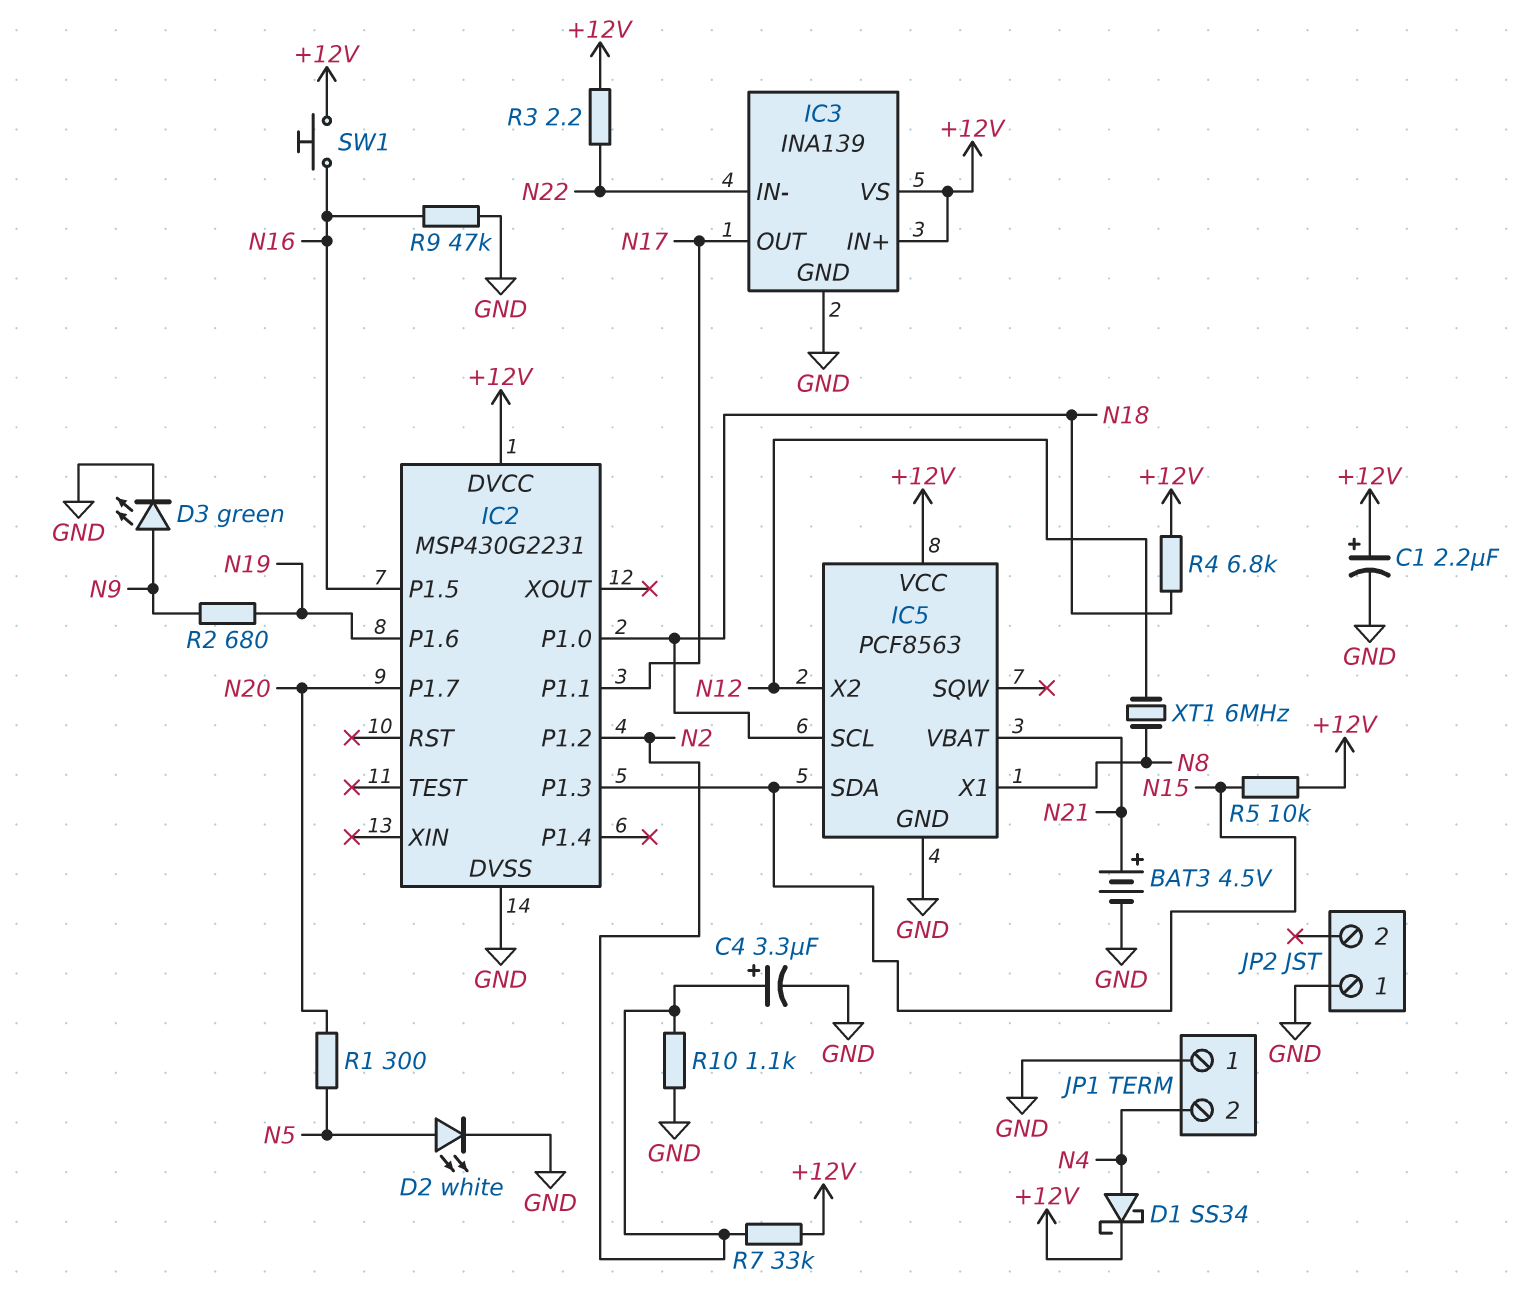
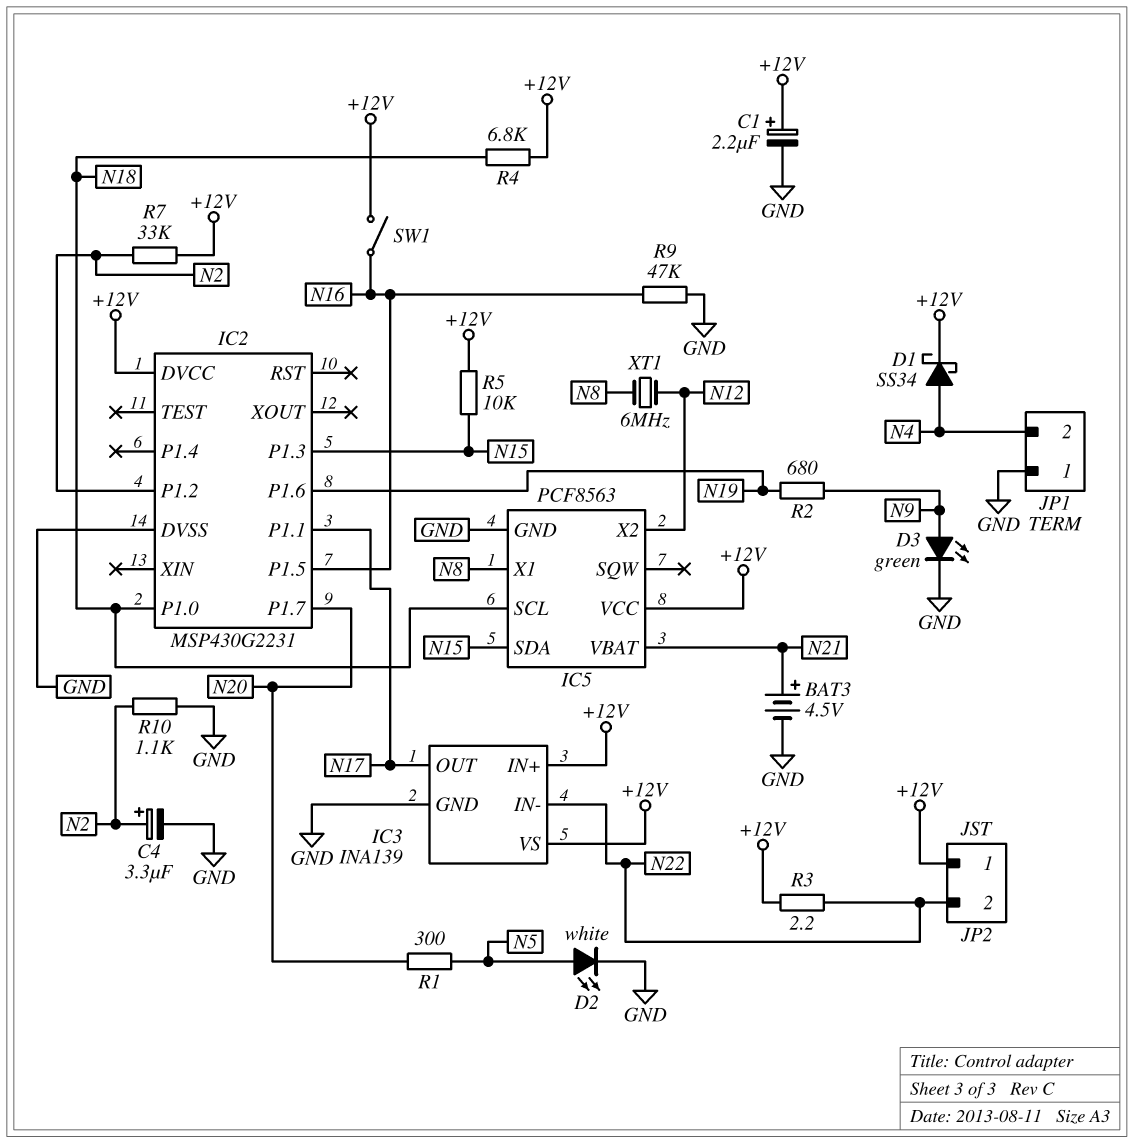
JP2 pin 1: GND -> +12V
JP2 pin 2: none -> N22
SW1: button (+12V, N16) -> switch (+12V, N16)

